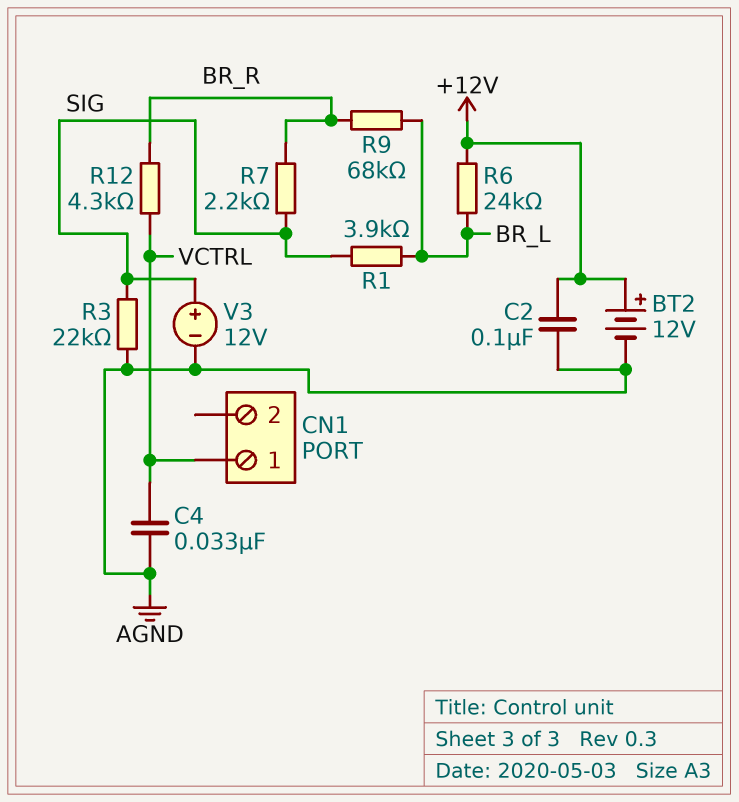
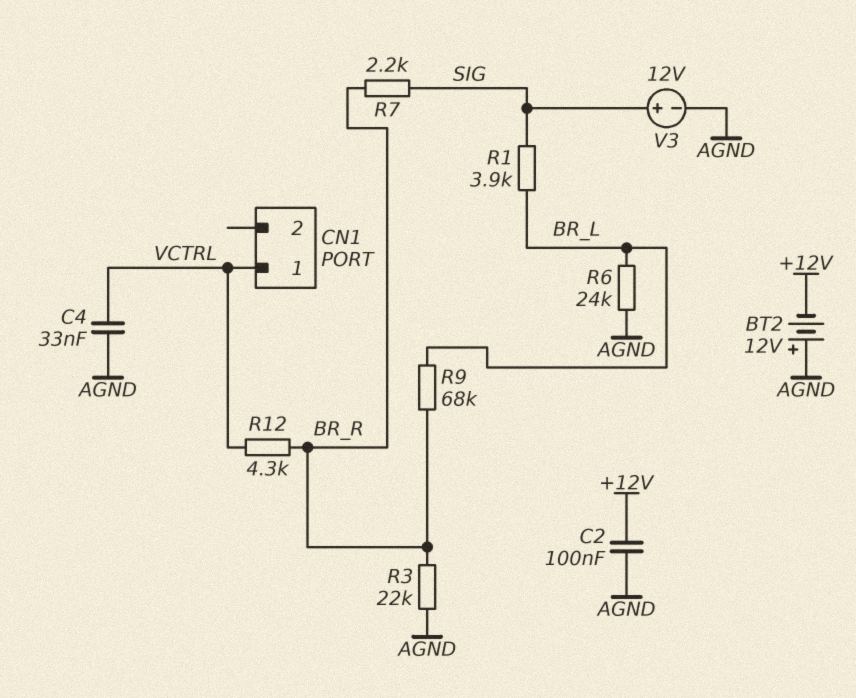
BT2: 12V (plus +12V, minus AGND) -> 12V (plus AGND, minus +12V)
R3: 22k (AGND, SIG) -> 22k (AGND, BR_R)
R6: 24k (+12V, BR_L) -> 24k (AGND, BR_L)

